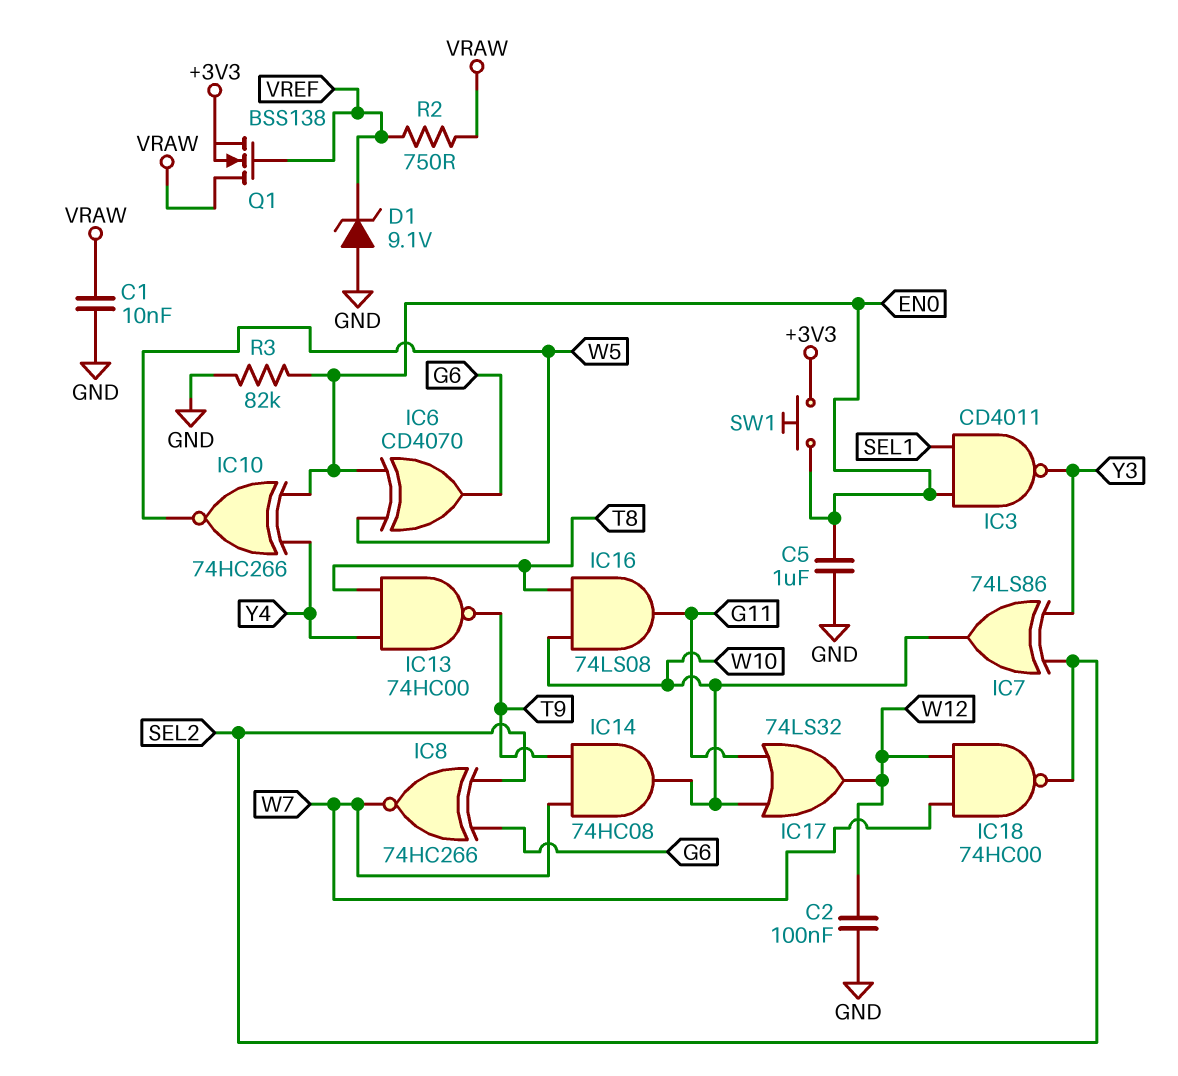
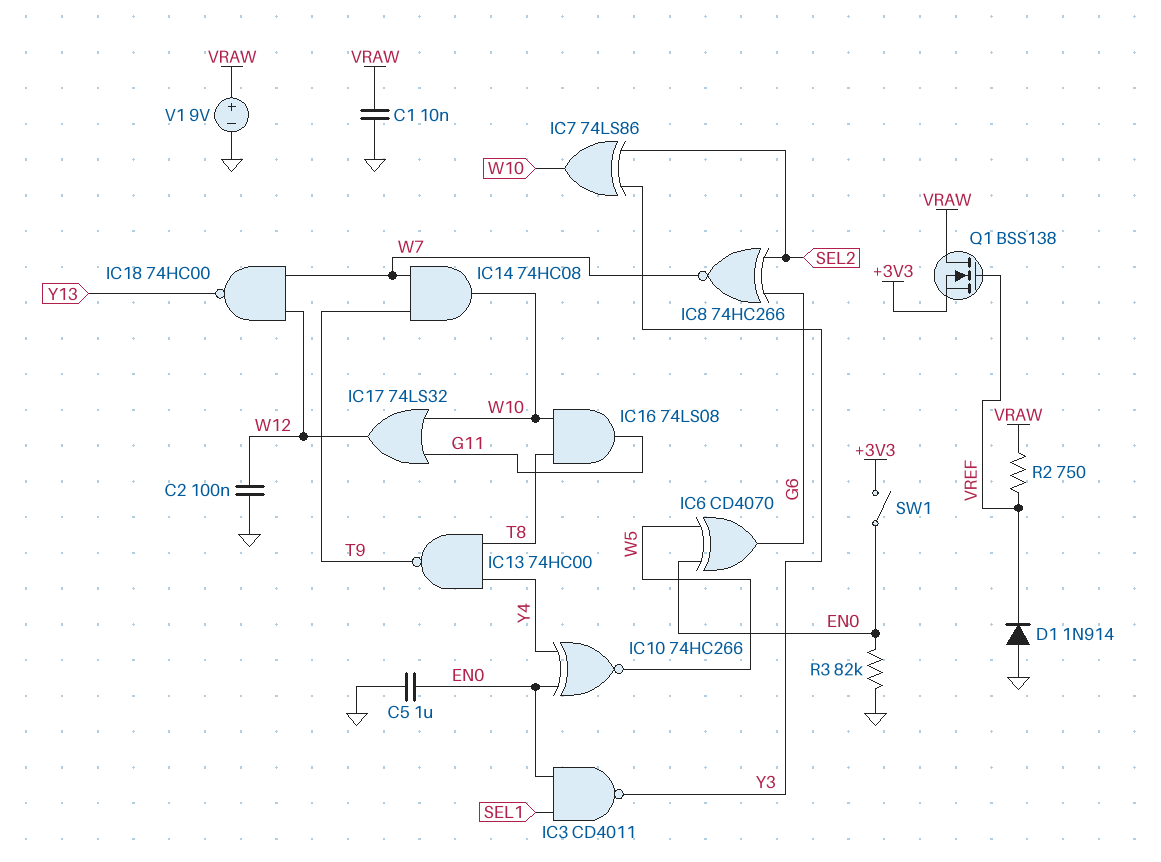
D1: zener 9.1V (A GND, K VREF) -> diode 1N914 (A GND, K VREF)
IC18: NAND 74HC00 (in W7, in W12, out SEL2) -> NAND 74HC00 (in W7, in W12, out Y13)
SW1: button (+3V3, EN0) -> switch (+3V3, EN0)
V1: none -> 9V (plus VRAW, minus GND)

